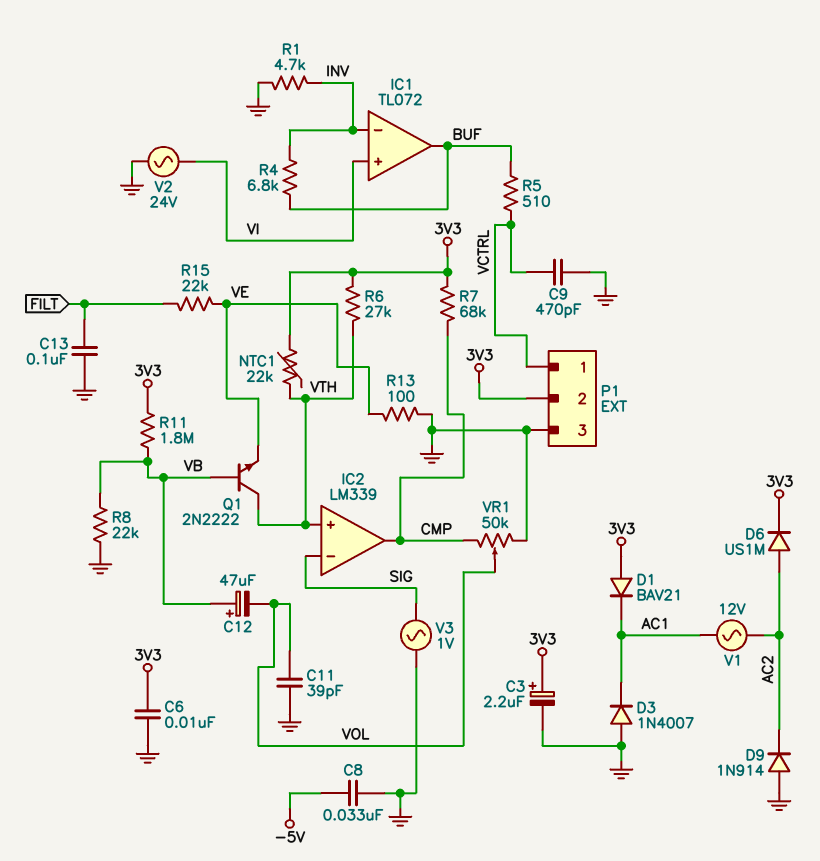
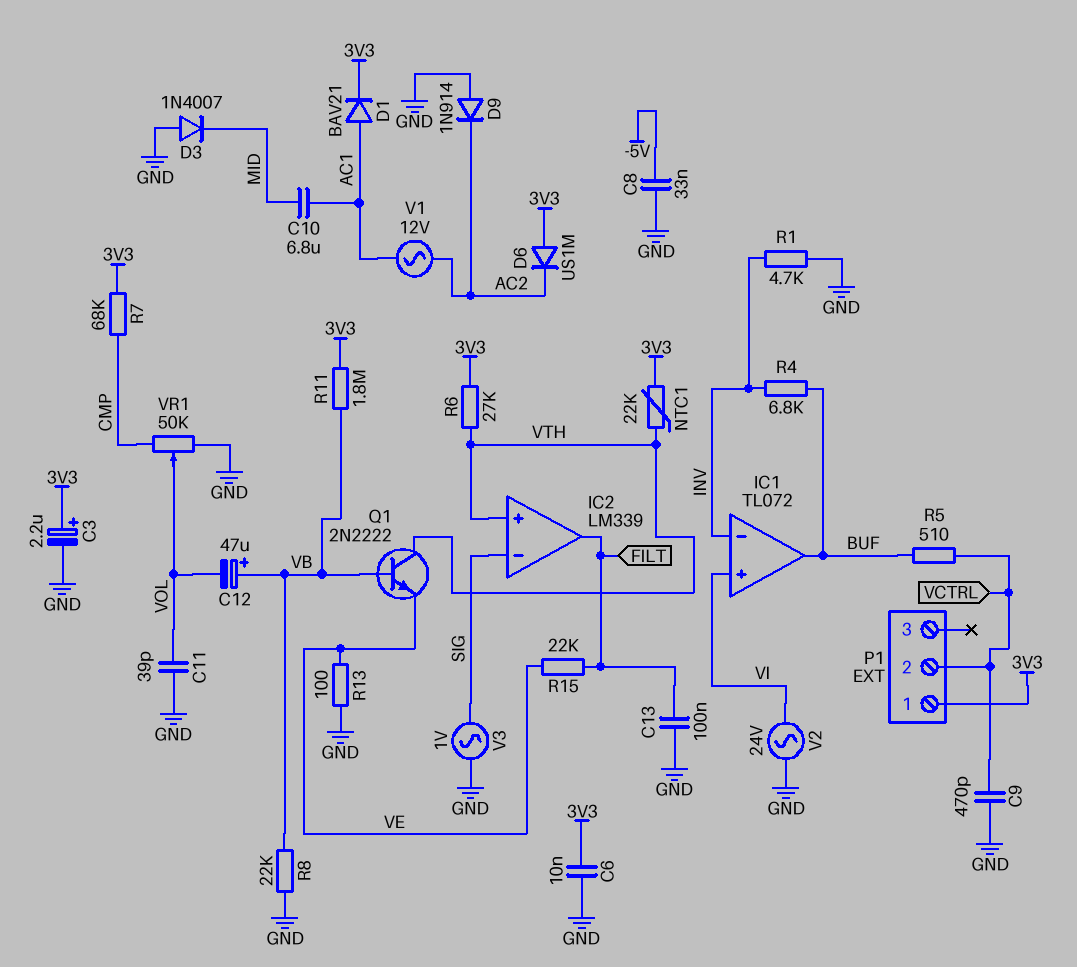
C10: none -> 6.8uF (AC1, MID)
D1: diode BAV21 (A 3V3, K AC1) -> diode BAV21 (A AC1, K 3V3)
D3: diode 1N4007 (A GND, K AC1) -> diode 1N4007 (A GND, K MID)
D6: diode US1M (A AC2, K 3V3) -> diode US1M (A 3V3, K AC2)
IC2 pin out: CMP -> FILT
P1 pin 1: VCTRL -> 3V3
P1 pin 2: 3V3 -> VCTRL
P1 pin 3: GND -> none

